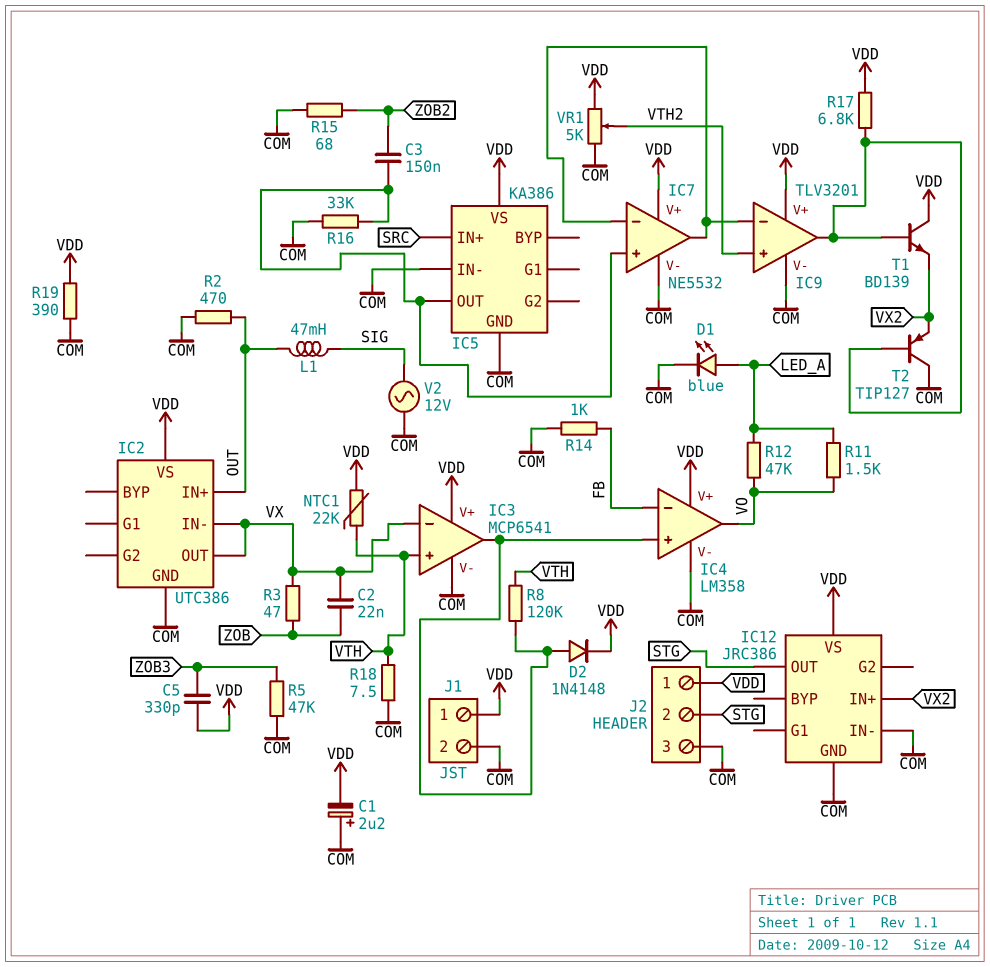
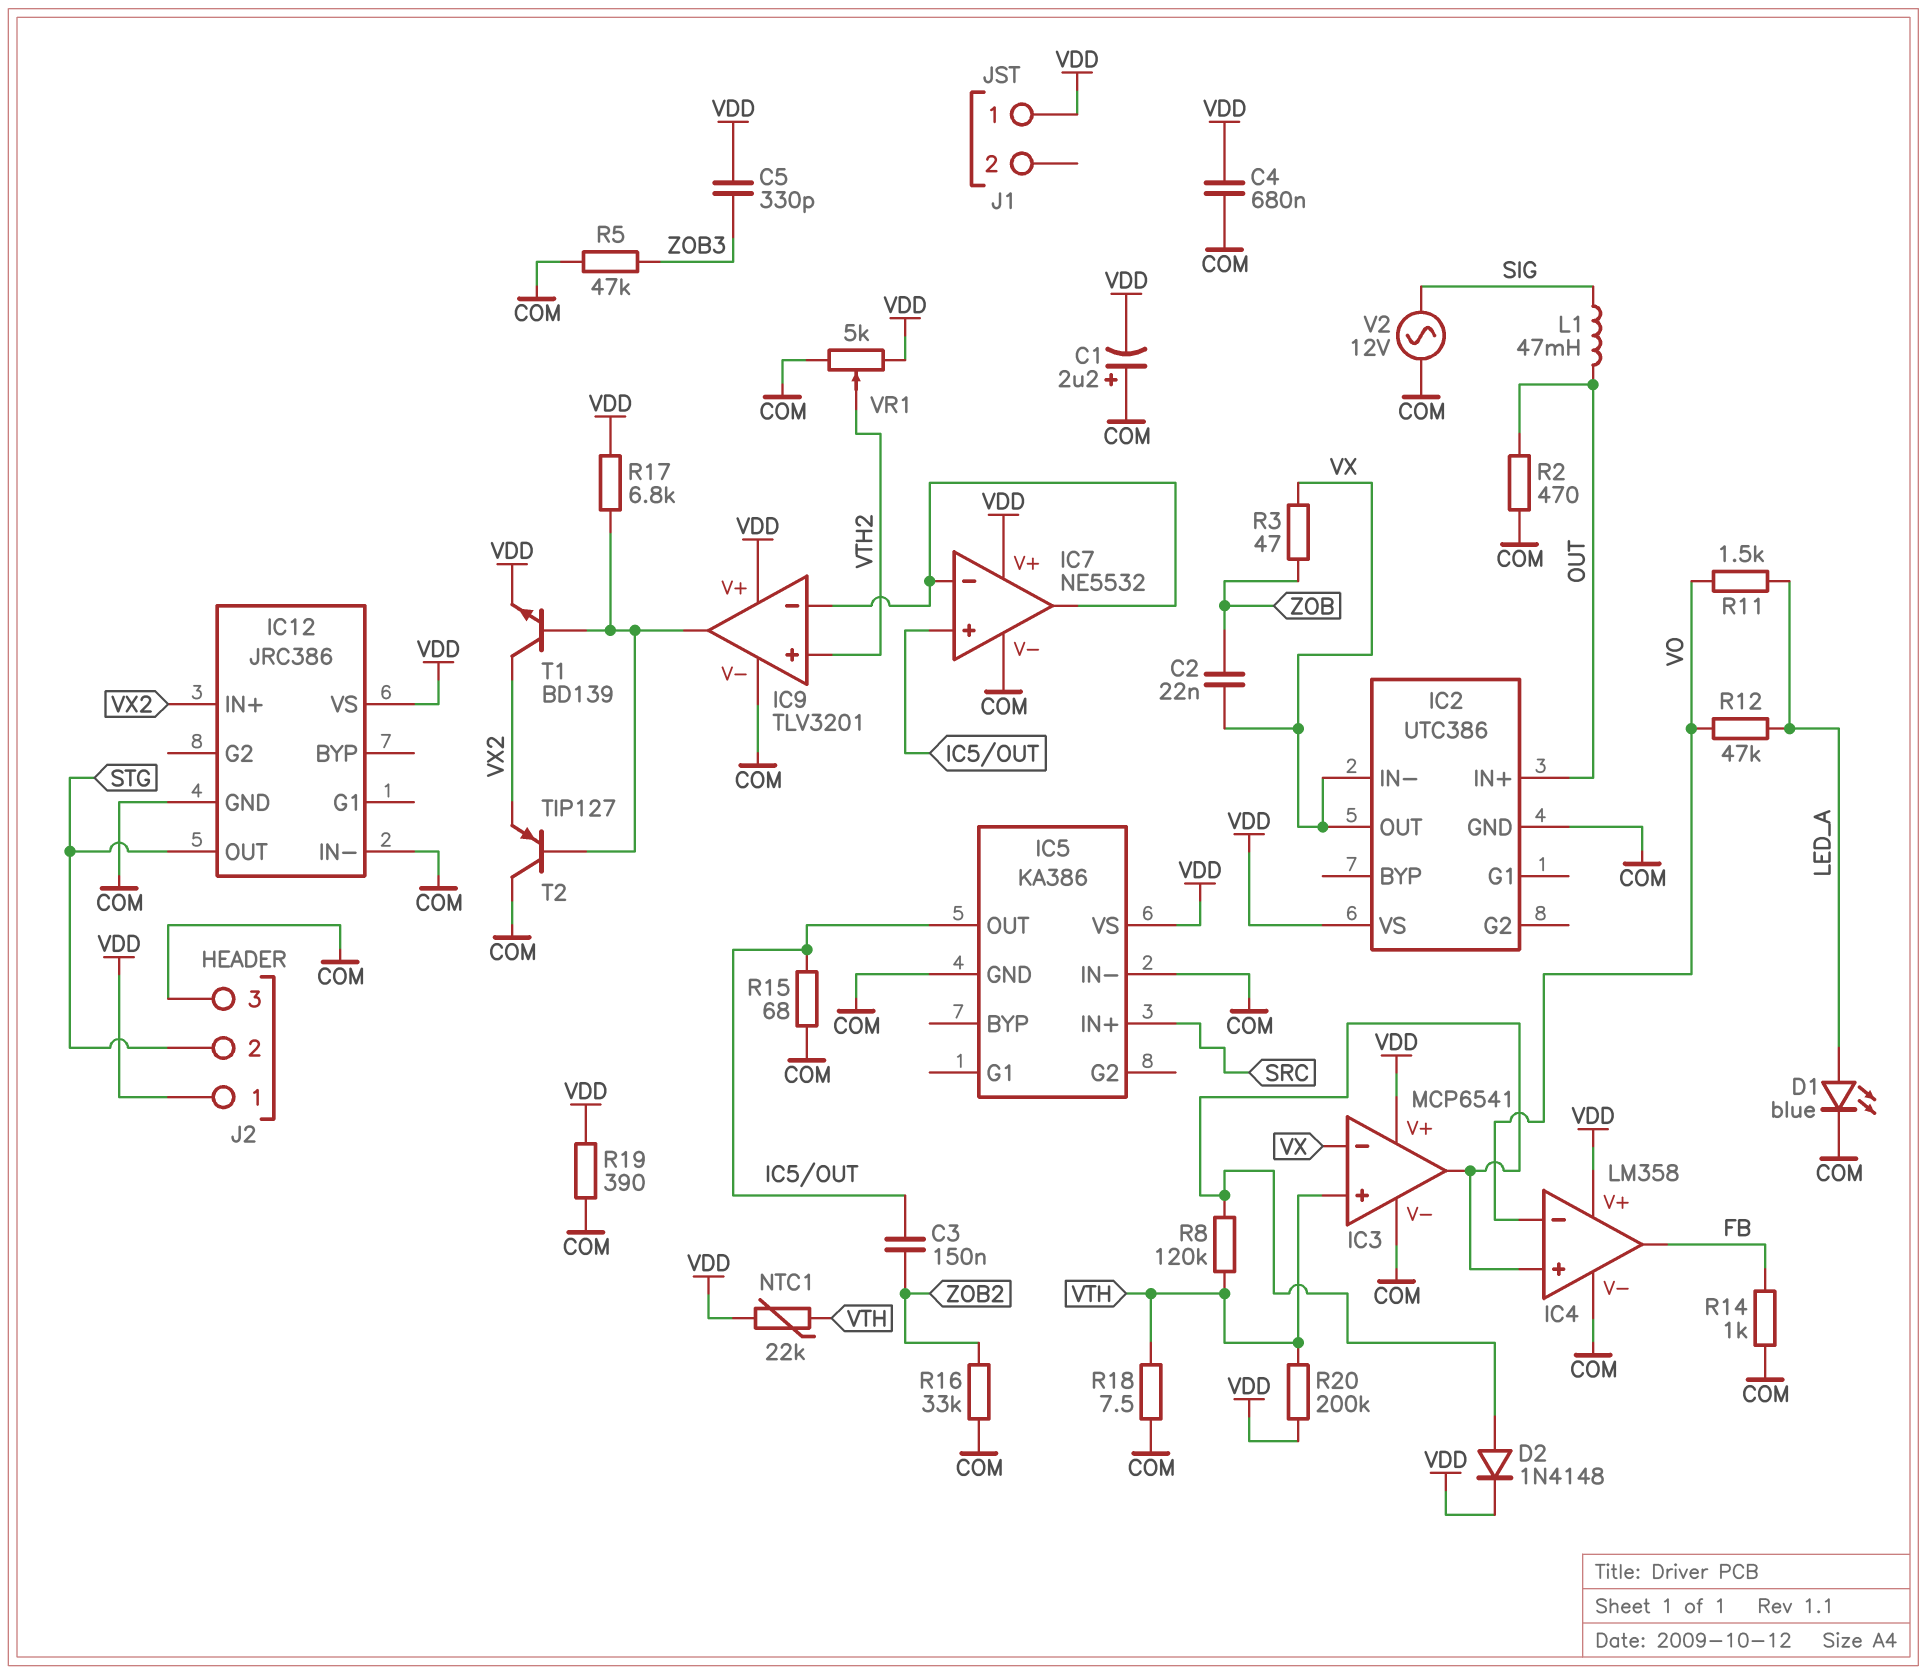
C4: none -> 680nF (COM, VDD)
IC4 pin in-: FB -> VO
IC4 pin out: VO -> FB
J1 pin 2: COM -> none
R15: 68 (COM, ZOB2) -> 68 (COM, IC5/OUT)
R16: 33k (COM, IC5/OUT) -> 33k (COM, ZOB2)
R20: none -> 200k (VDD, VTH)
T1: NPN BD139 (B IC9/out, C VDD, E VX2) -> NPN BD139 (B IC9/out, C VX2, E VDD)

